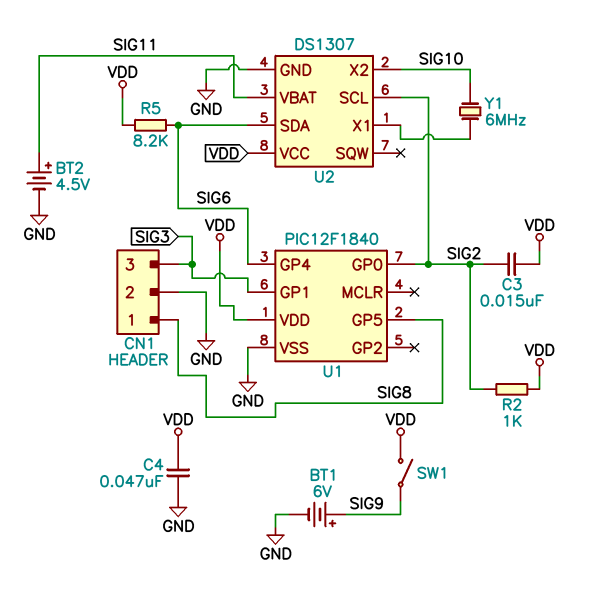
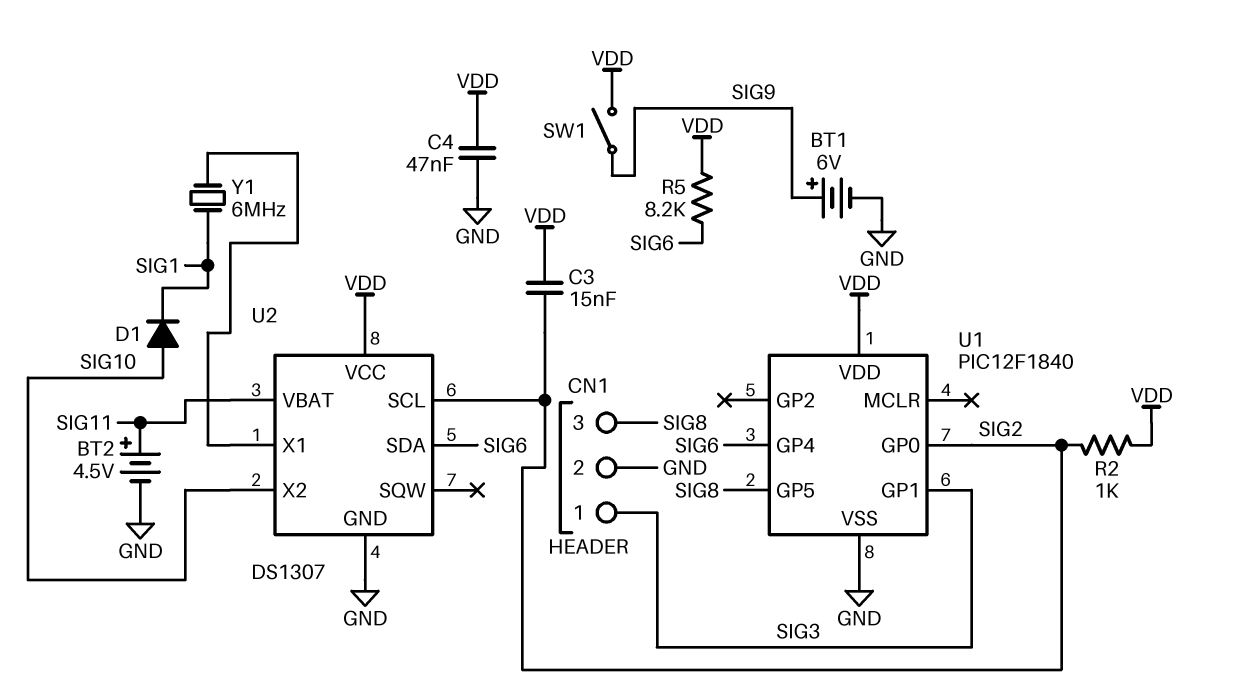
CN1 pin 1: SIG8 -> SIG3
CN1 pin 3: SIG3 -> SIG8
D1: none -> diode (A SIG10, K SIG1)
Y1: 6MHz (SIG10, U2/X1) -> 6MHz (SIG1, U2/X1)

